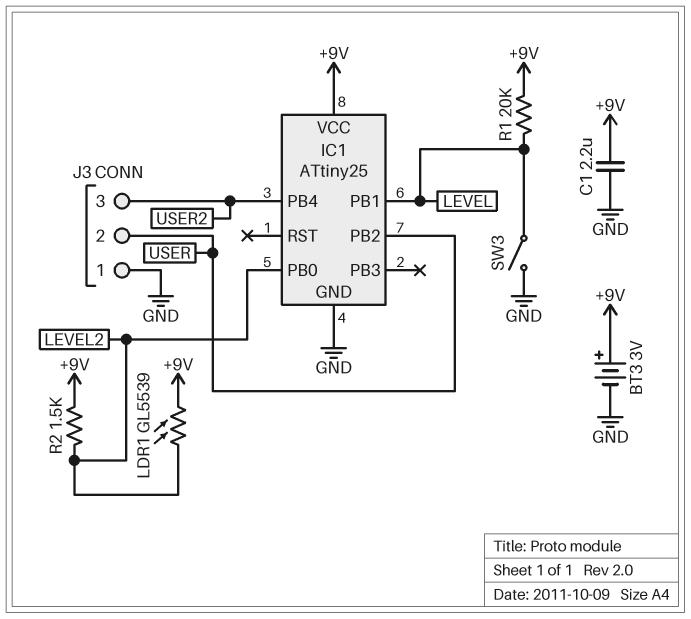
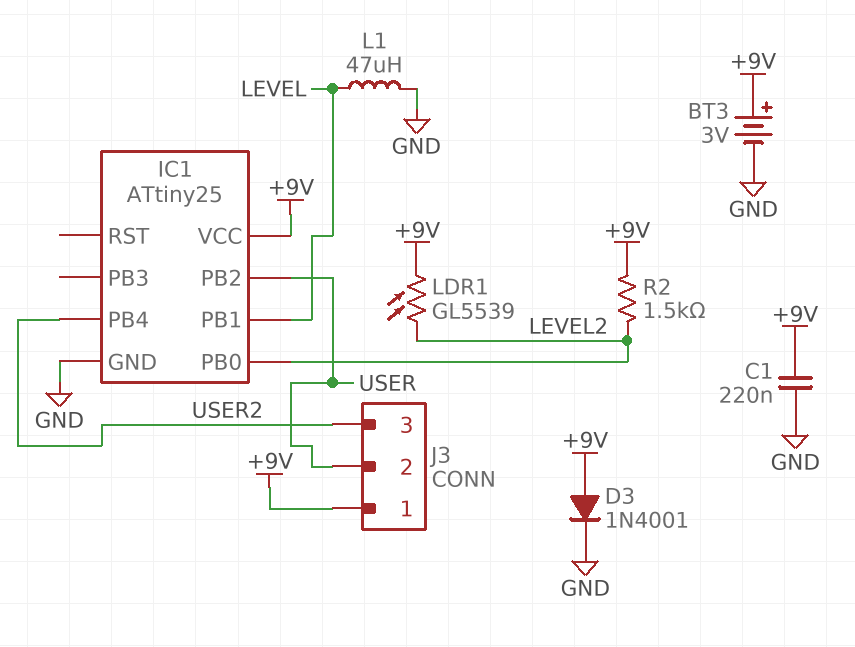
C1: 2.2uF (+9V, GND) -> 220nF (+9V, GND)
D3: none -> diode 1N4001 (A +9V, K GND)
J3 pin 1: GND -> +9V
L1: none -> 47uH (GND, LEVEL)
R1: 20k (+9V, LEVEL) -> none
SW3: switch (GND, LEVEL) -> none

